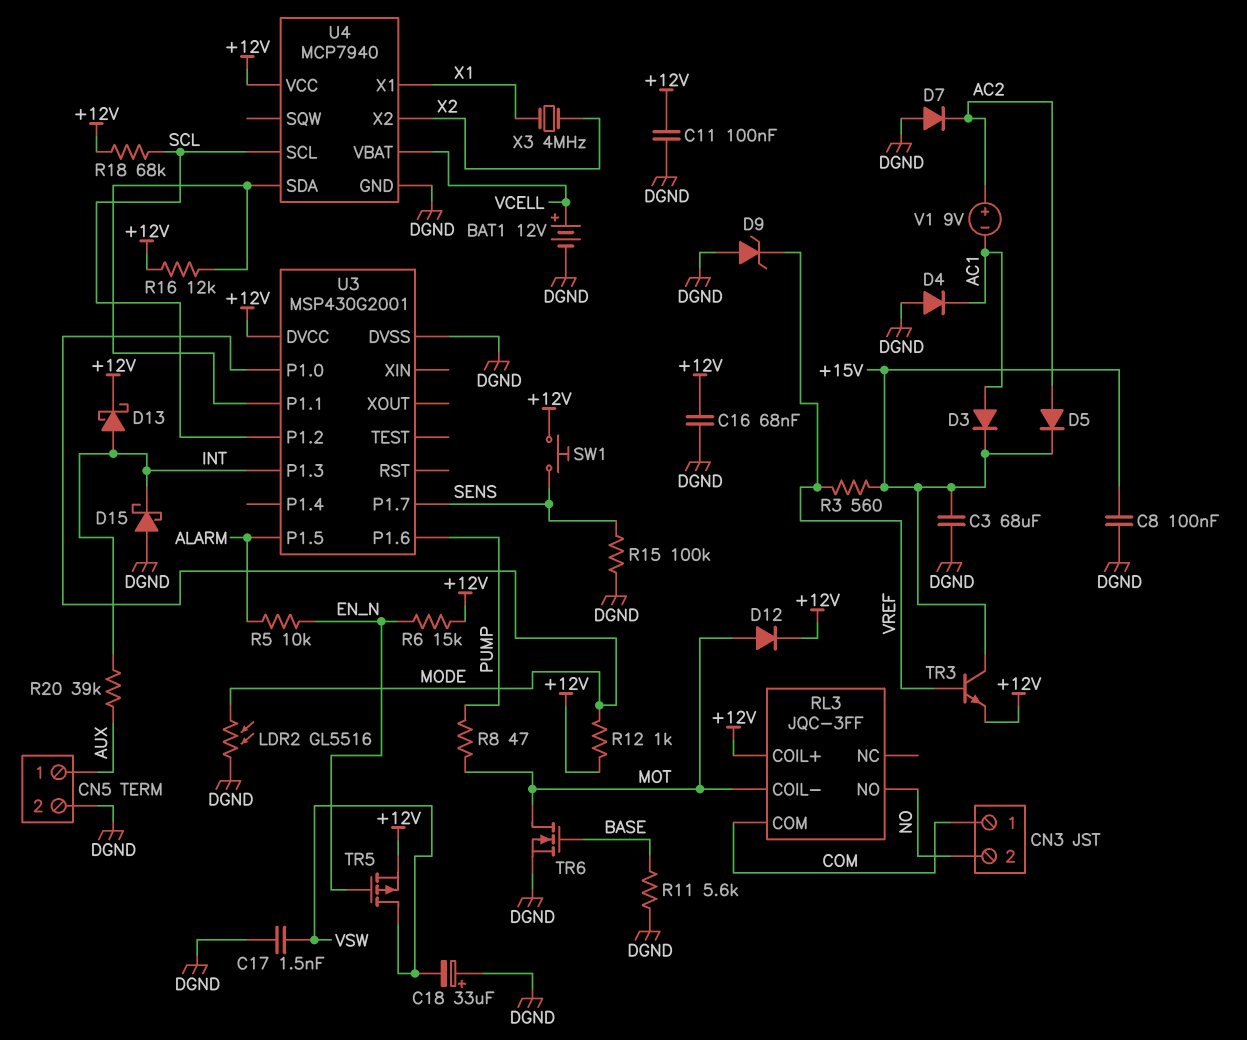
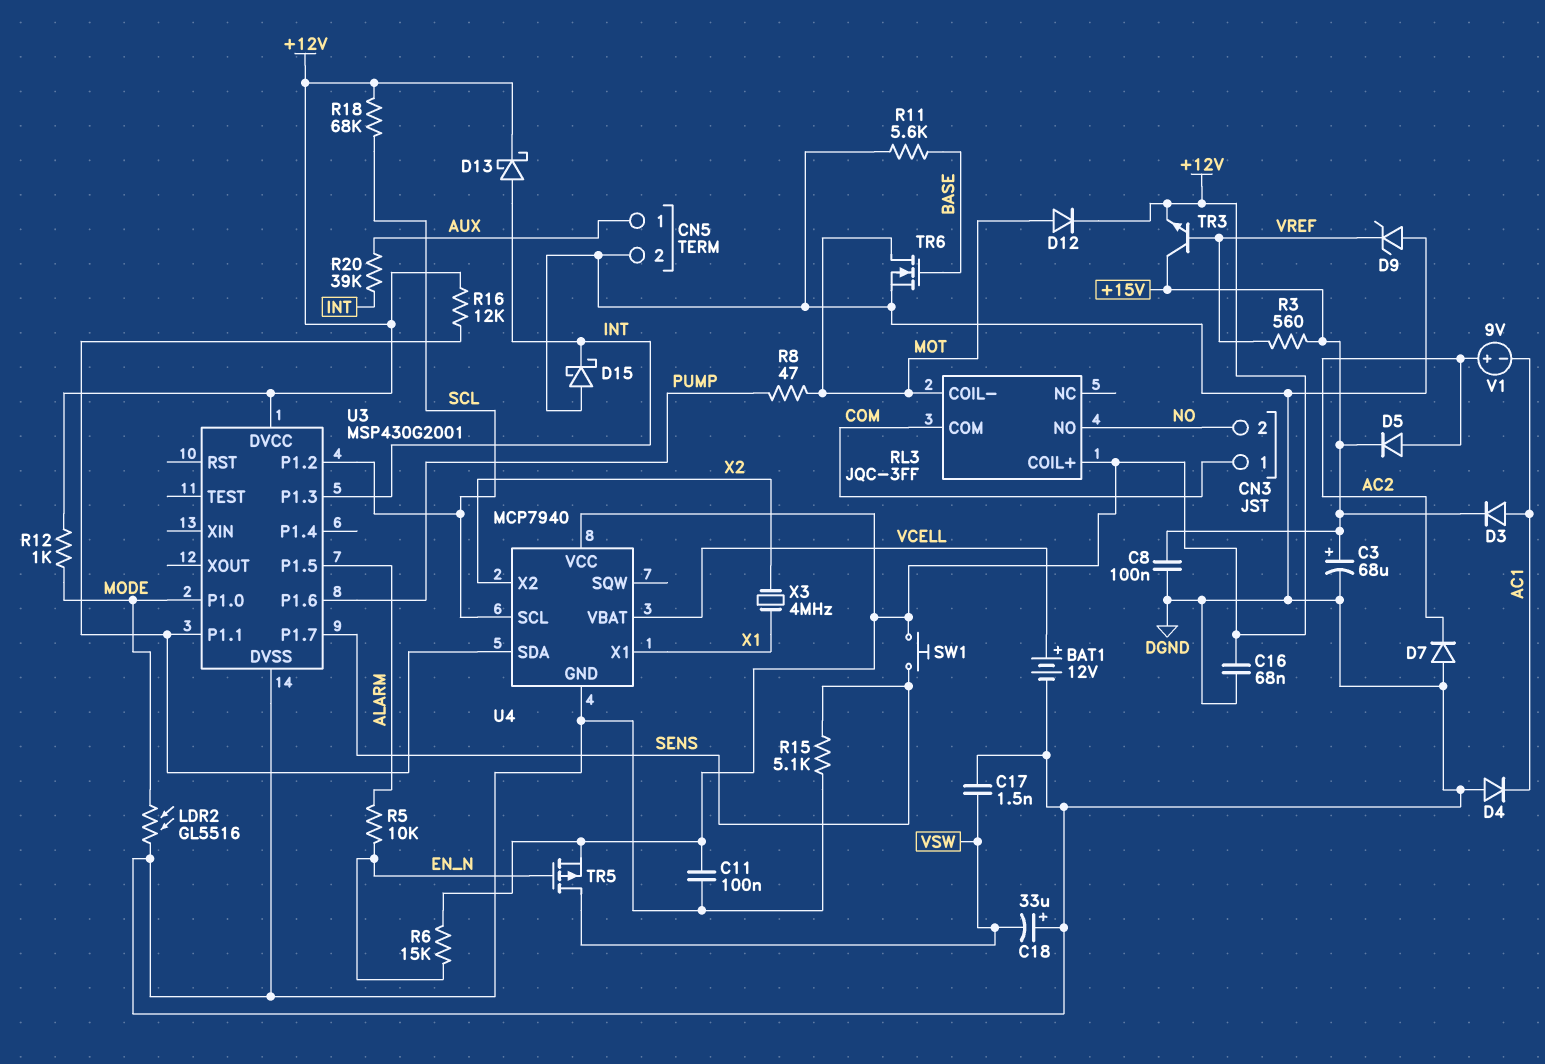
C3: 68uF (+15V, DGND) -> 68uF (plus +15V, minus DGND)
R15: 100k (DGND, SENS) -> 5.1k (DGND, SENS)

